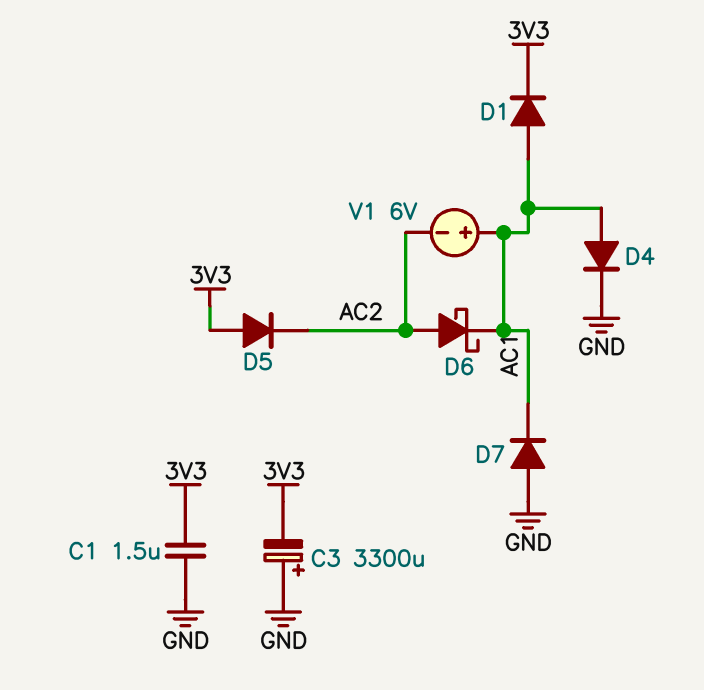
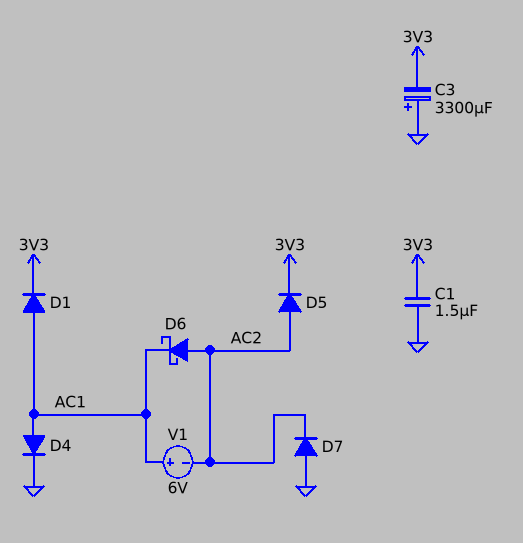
D5: diode (A 3V3, K AC2) -> diode (A AC2, K 3V3)
D7: diode (A GND, K AC1) -> diode (A GND, K AC2)

